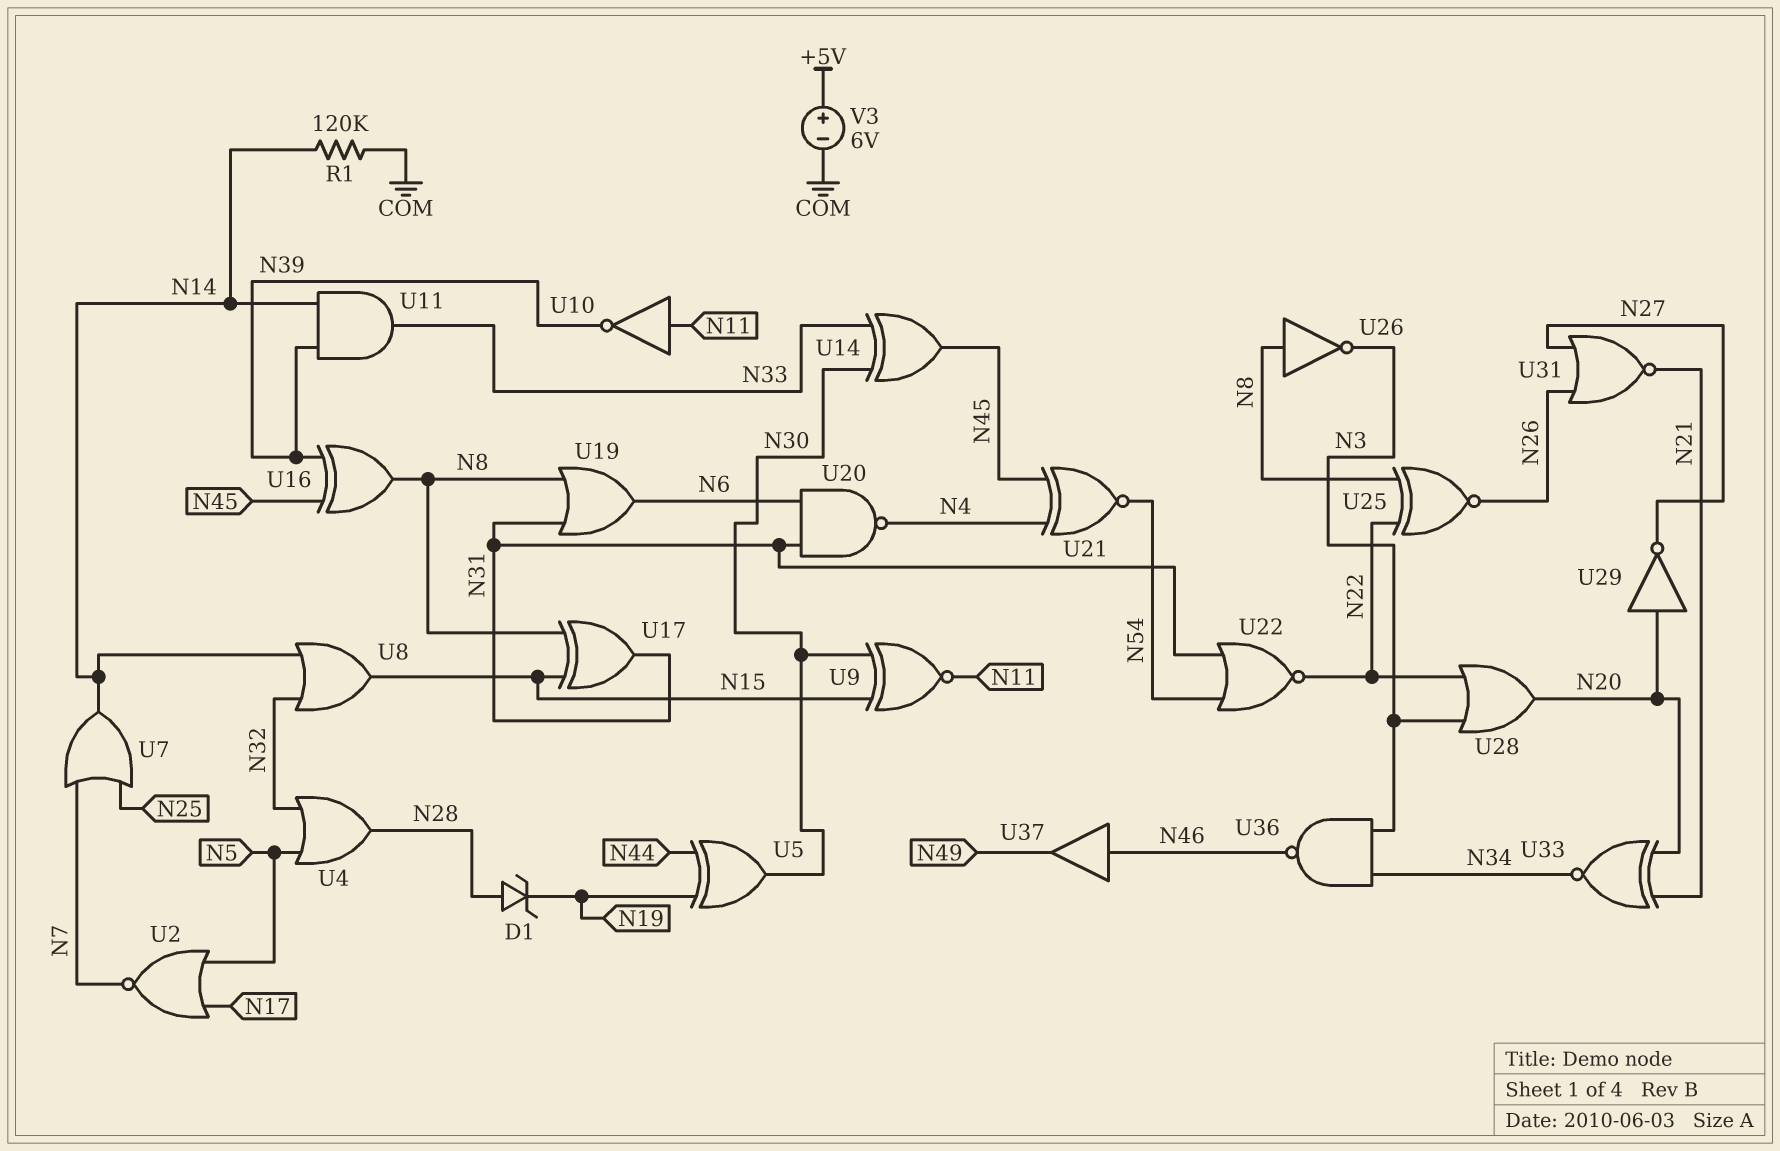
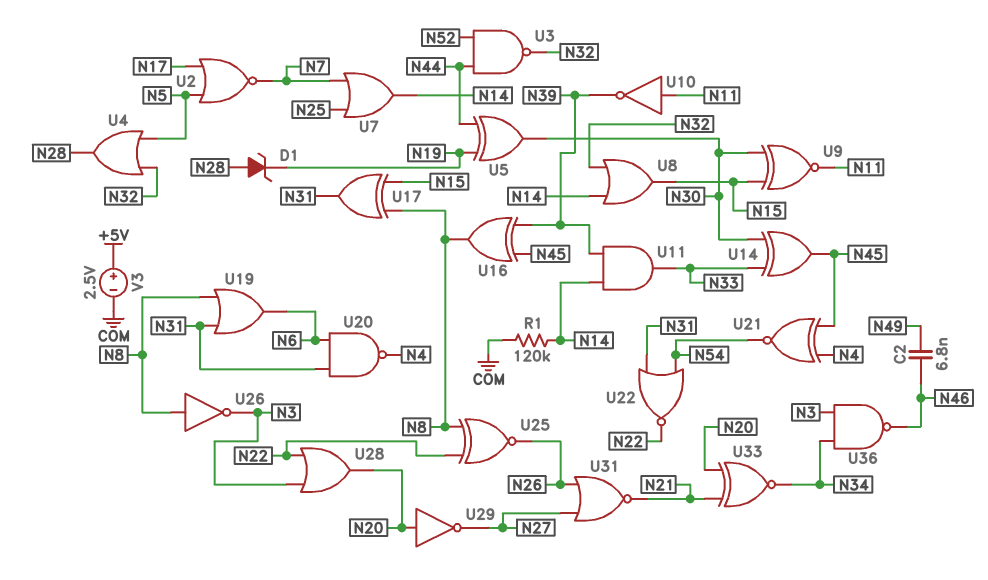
C2: none -> 6.8nF (N46, N49)
U3: none -> NAND (in N44, in N52, out N32)
U37: buffer (in N46, out N49) -> none
V3: 6V (plus +5V, minus COM) -> 2.5V (plus +5V, minus COM)

